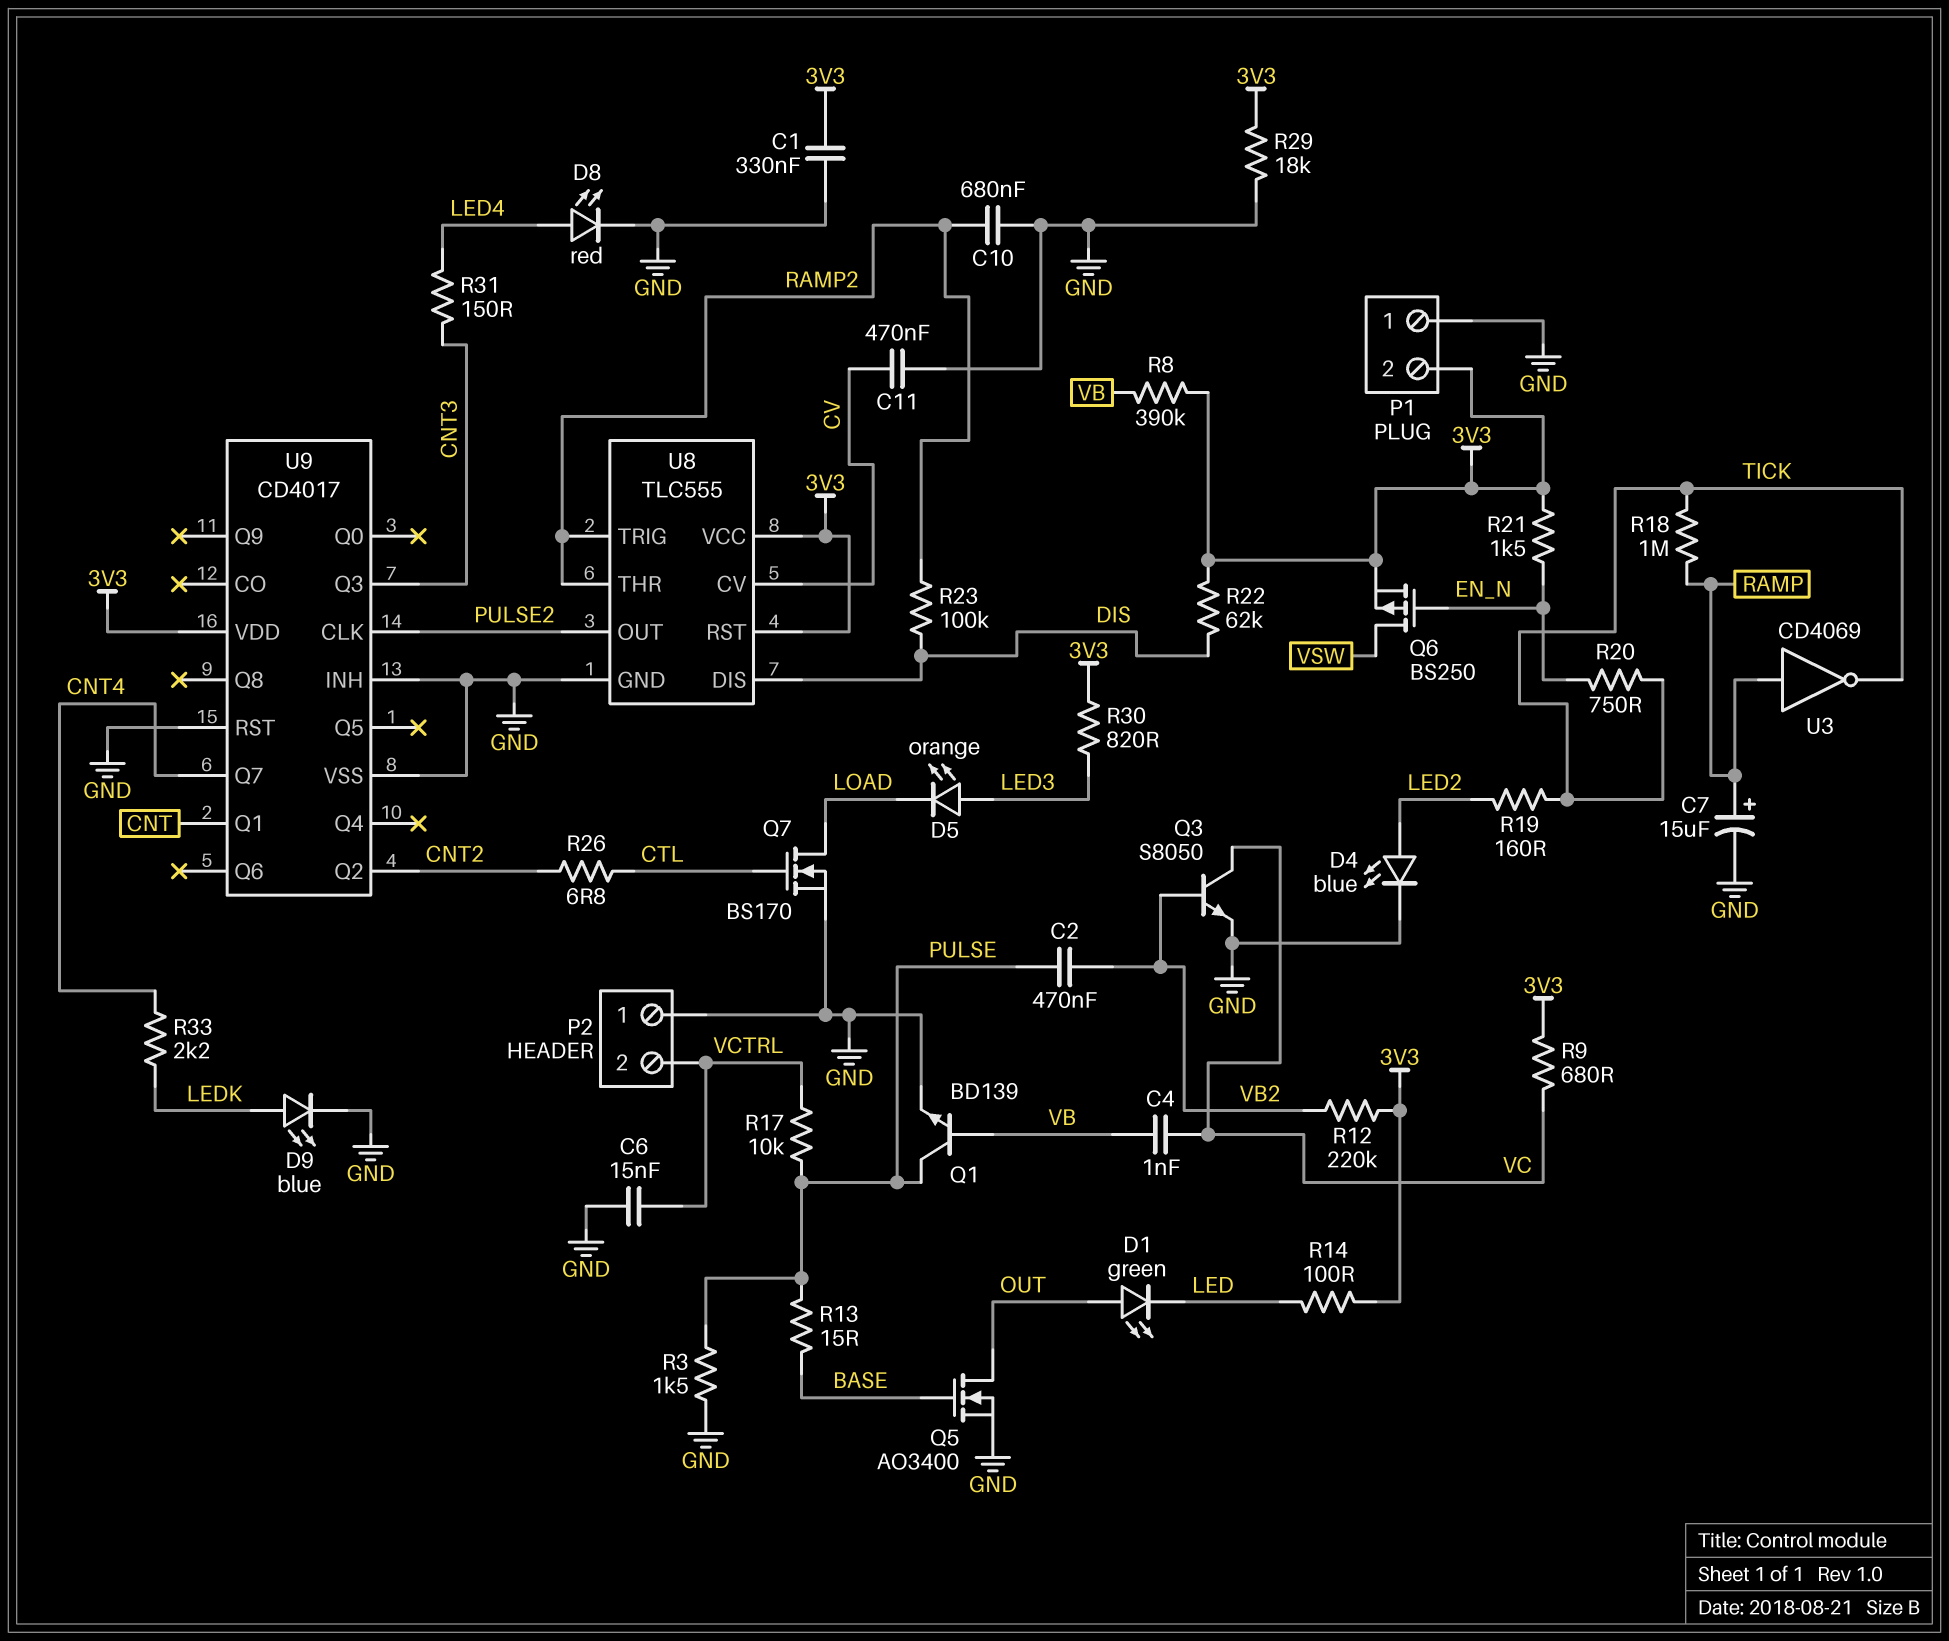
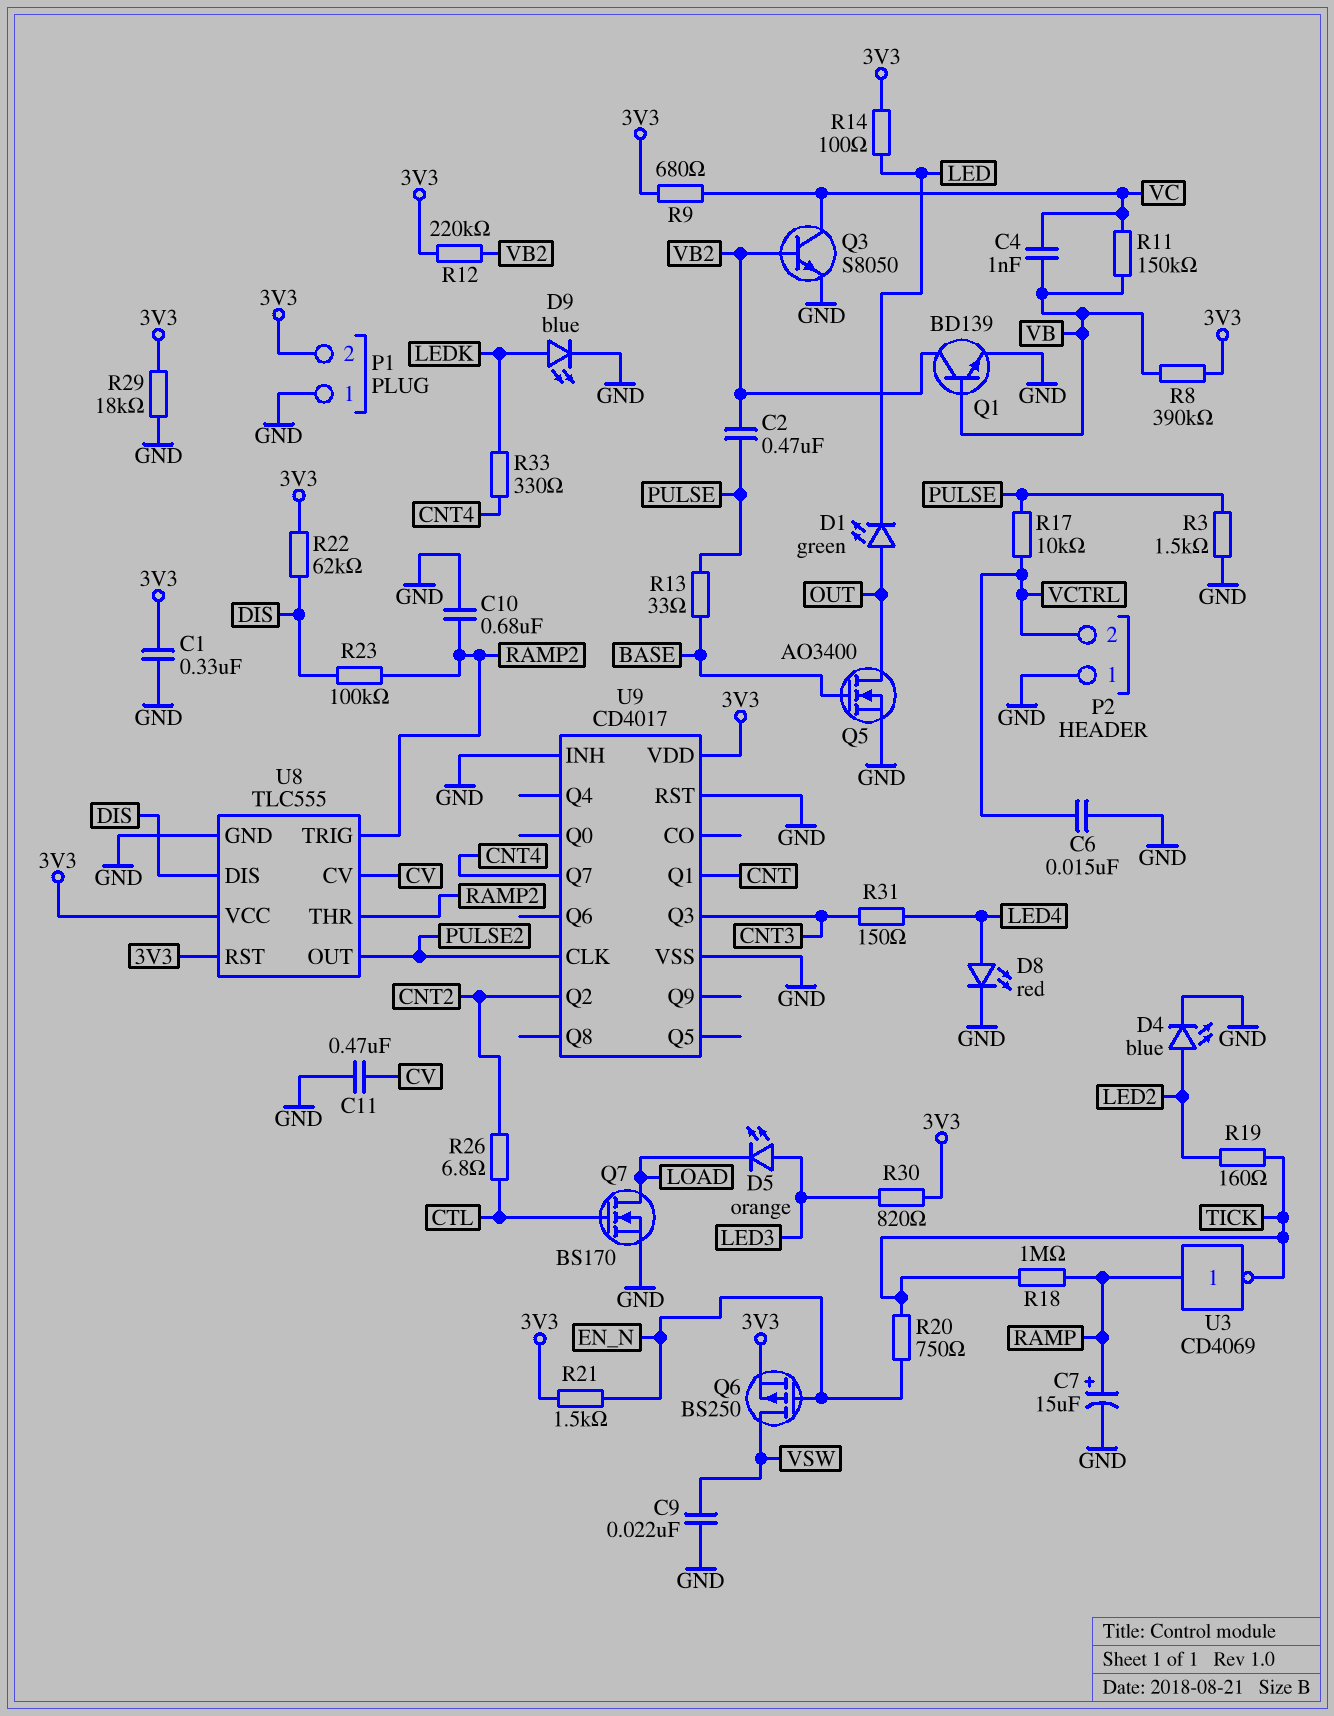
C9: none -> 22nF (GND, VSW)
Q1: NPN BD139 (B VB, C PULSE, E GND) -> NPN BD139 (B VB, C VB2, E GND)
R11: none -> 150k (VB, VC)
R13: 15 (BASE, PULSE) -> 33 (BASE, PULSE)
R33: 2.2k (CNT4, LEDK) -> 330 (CNT4, LEDK)

